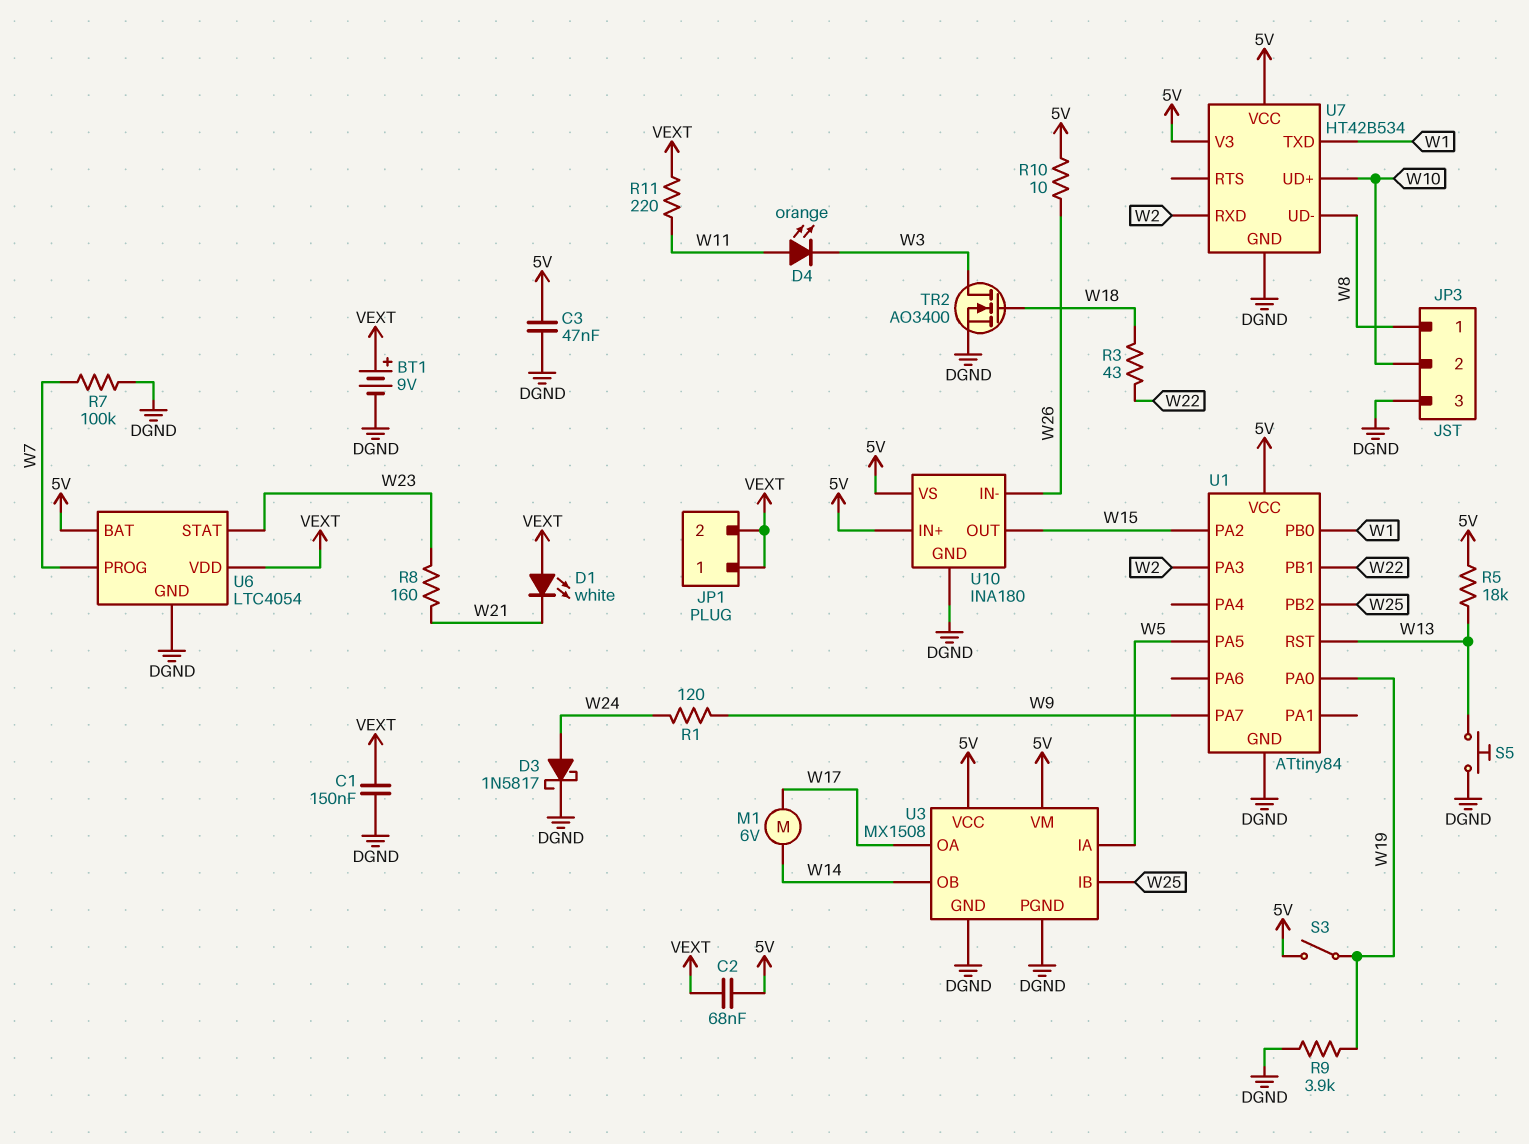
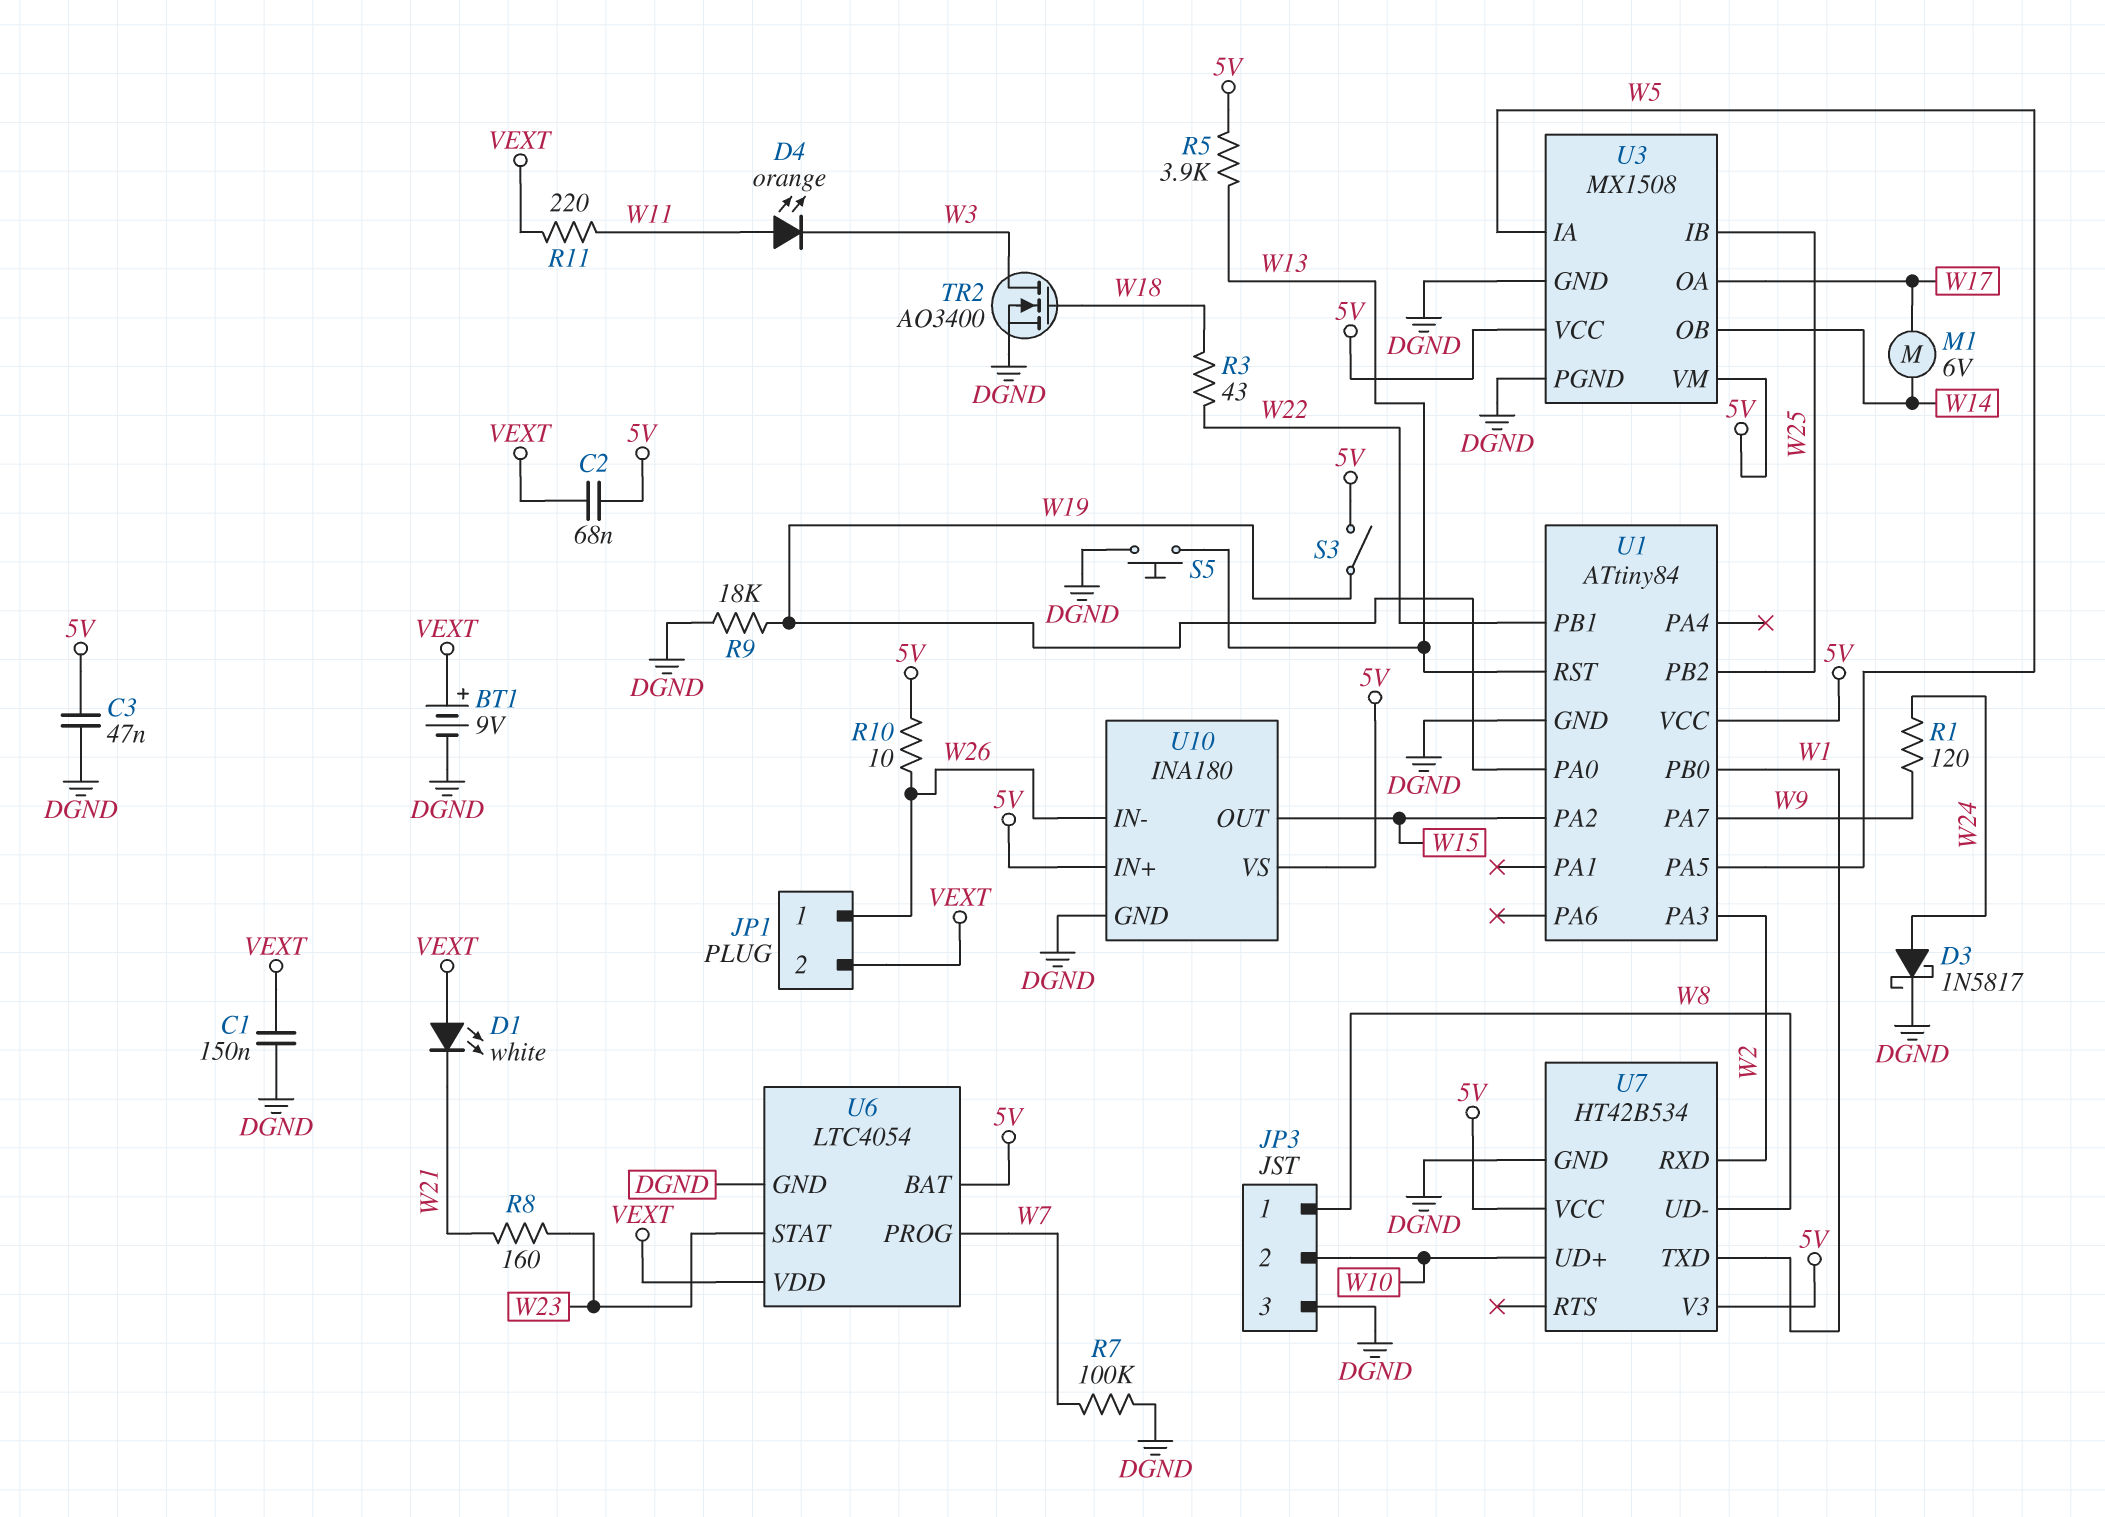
JP1 pin 1: VEXT -> W26
R5: 18k (5V, W13) -> 3.9k (5V, W13)
R9: 3.9k (DGND, W19) -> 18k (DGND, W19)

